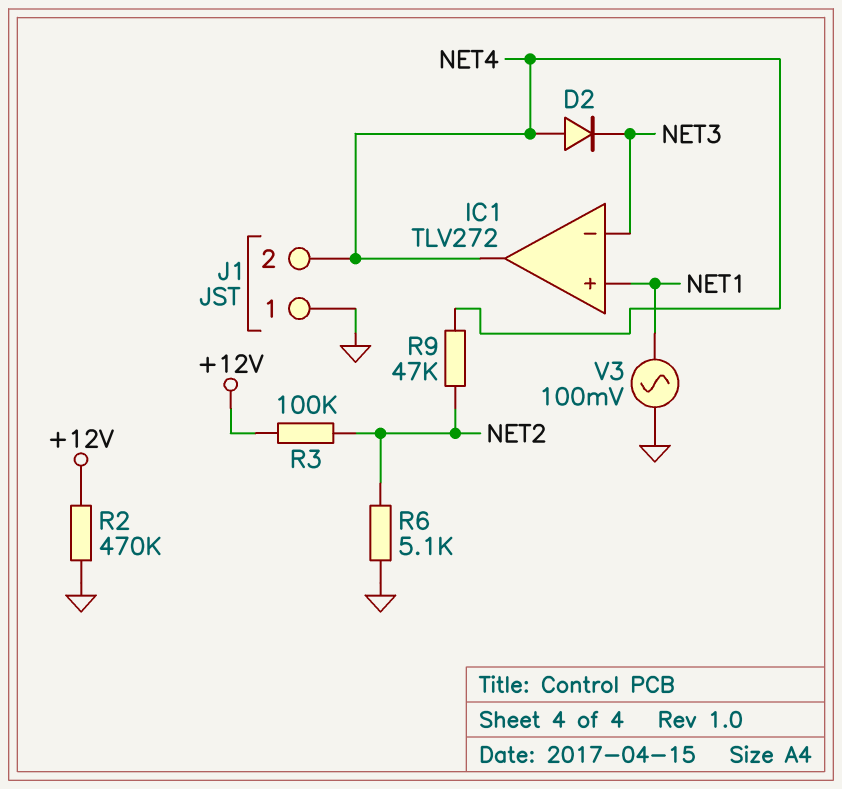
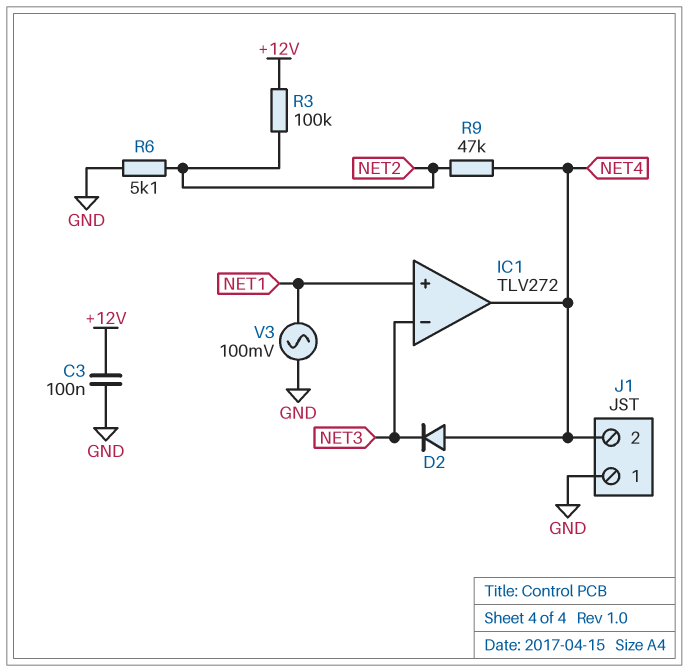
C3: none -> 100nF (+12V, GND)
R2: 470k (+12V, GND) -> none

